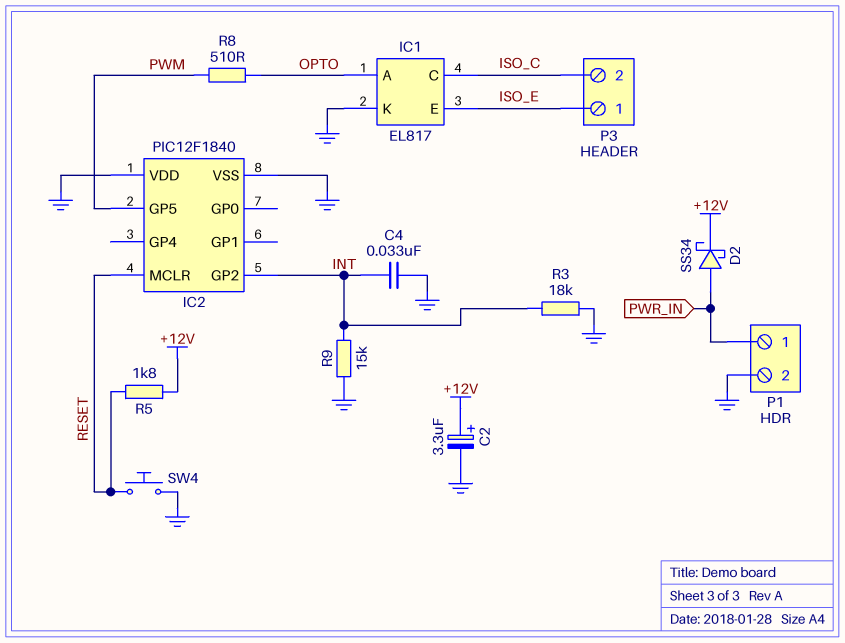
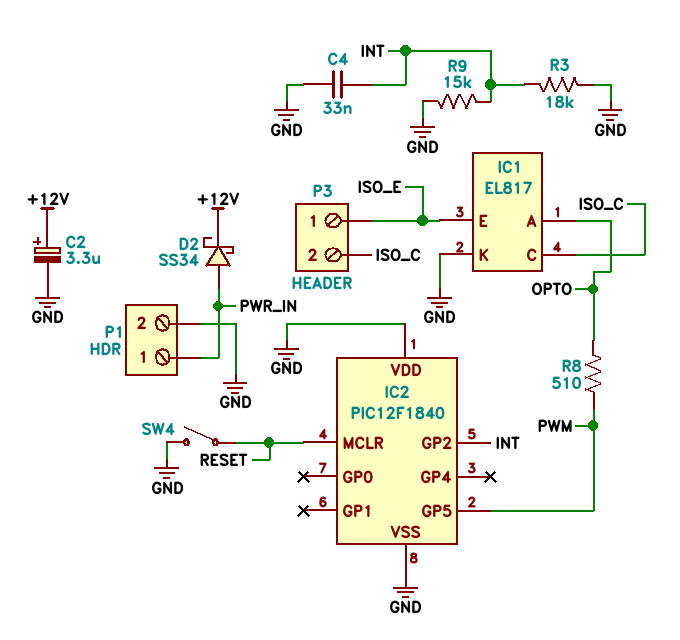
R5: 1.8k (+12V, RESET) -> none
SW4: button (GND, RESET) -> switch (GND, RESET)

